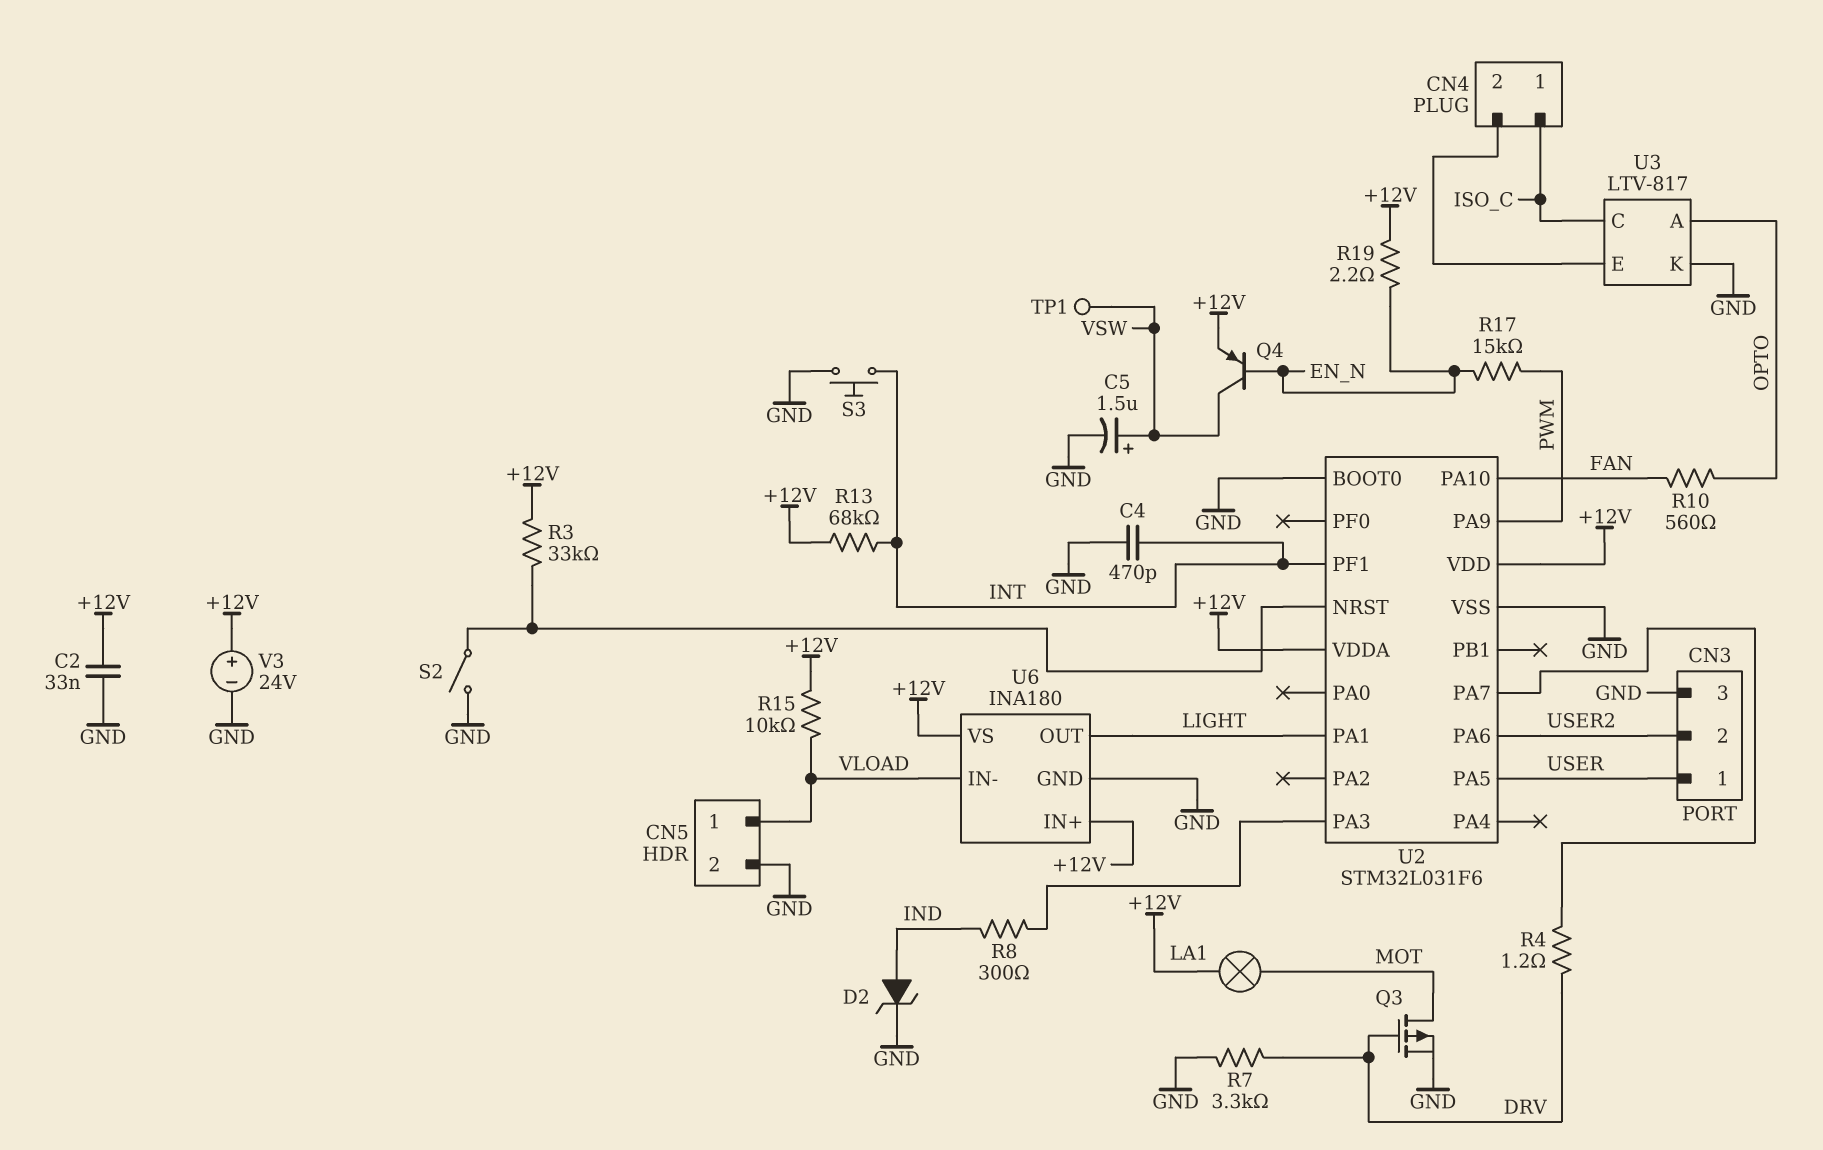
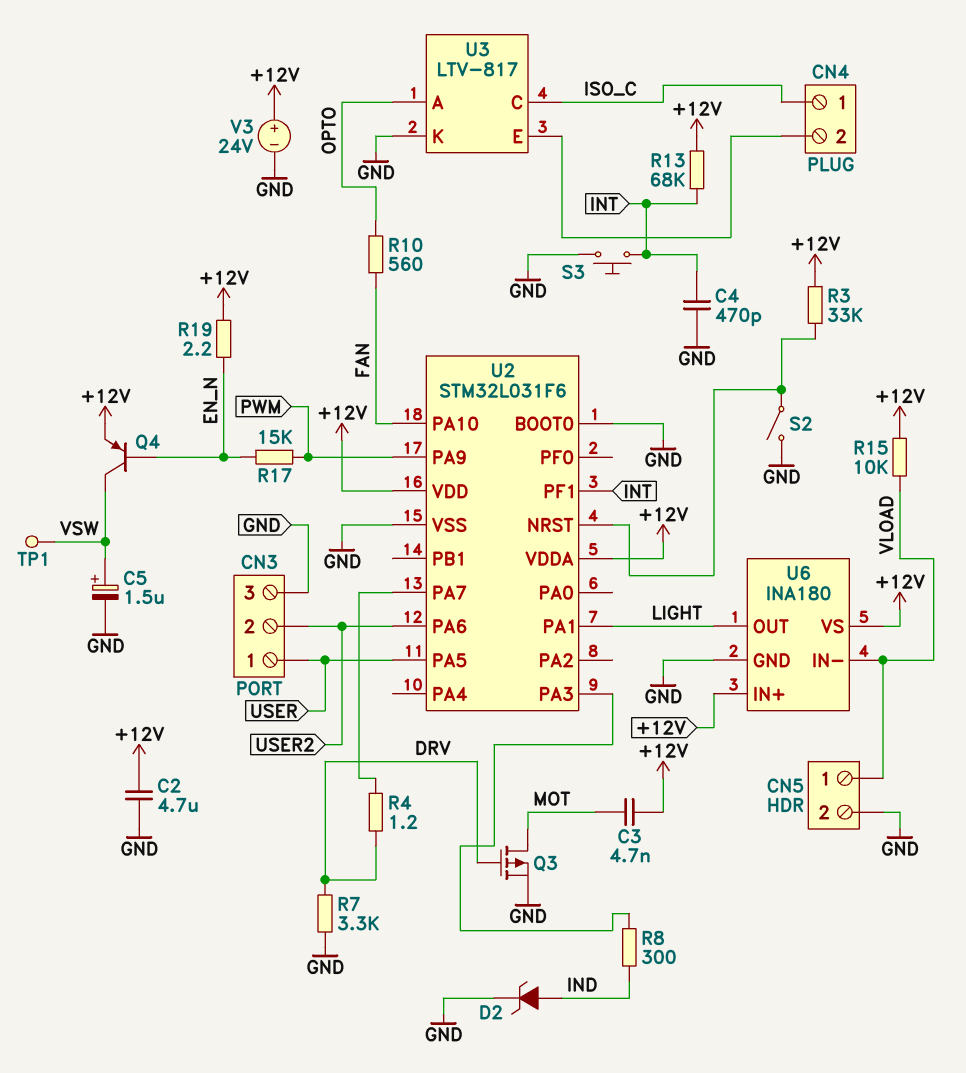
C2: 33nF (+12V, GND) -> 4.7uF (+12V, GND)
C3: none -> 4.7nF (+12V, MOT)
LA1: lamp (+12V, MOT) -> none

